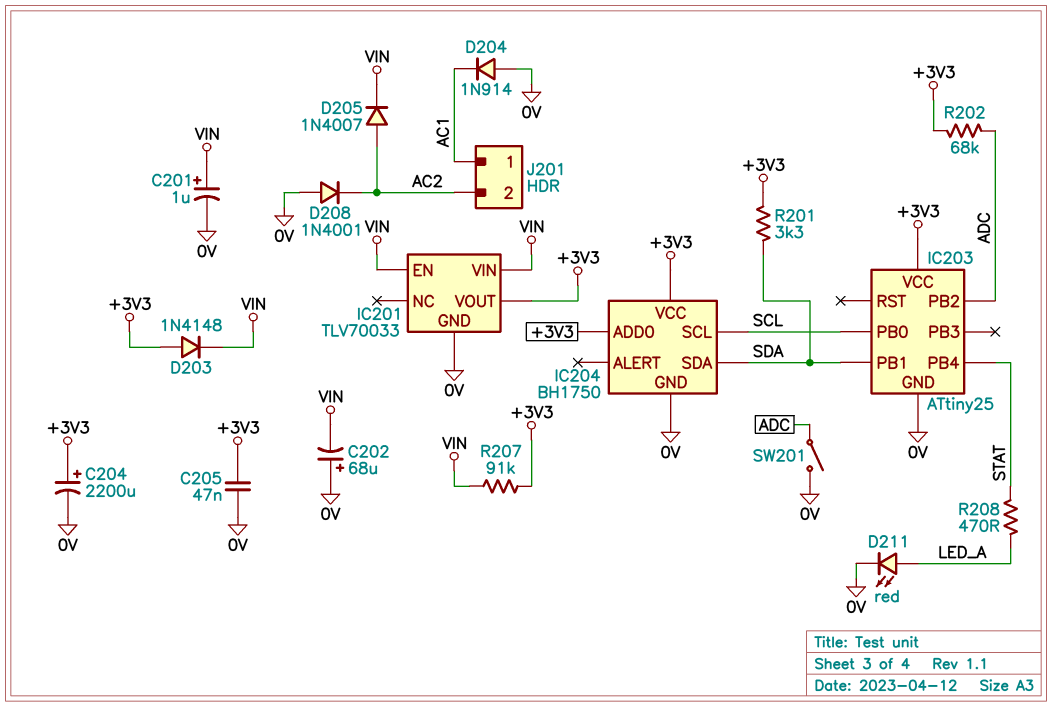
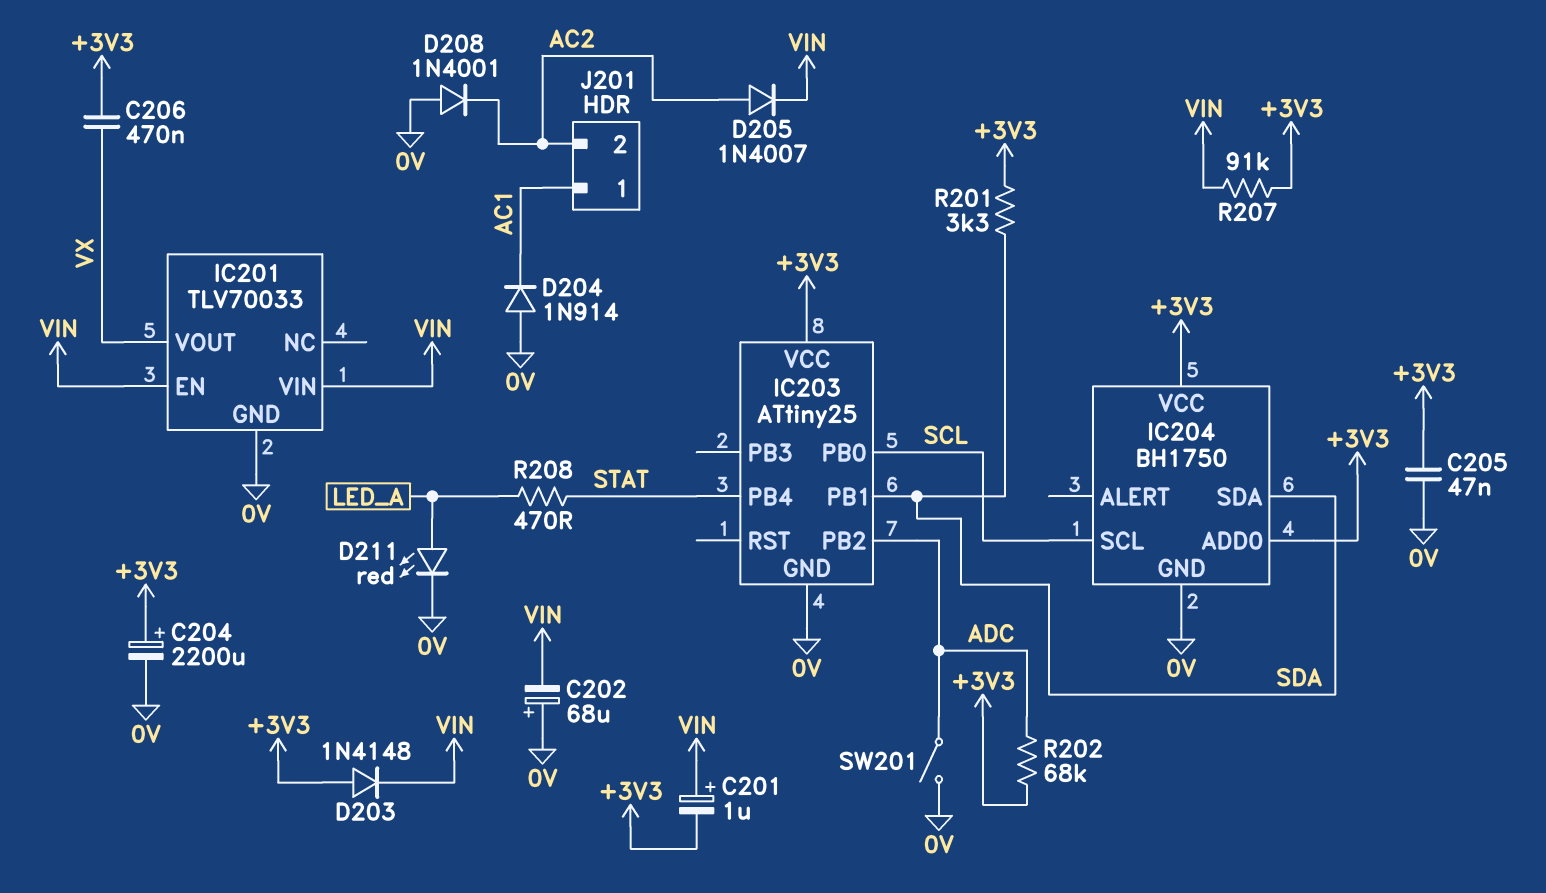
C201: 1uF (plus VIN, minus 0V) -> 1uF (plus VIN, minus +3V3)
C206: none -> 470nF (+3V3, VX)
IC201 pin VOUT: +3V3 -> VX

